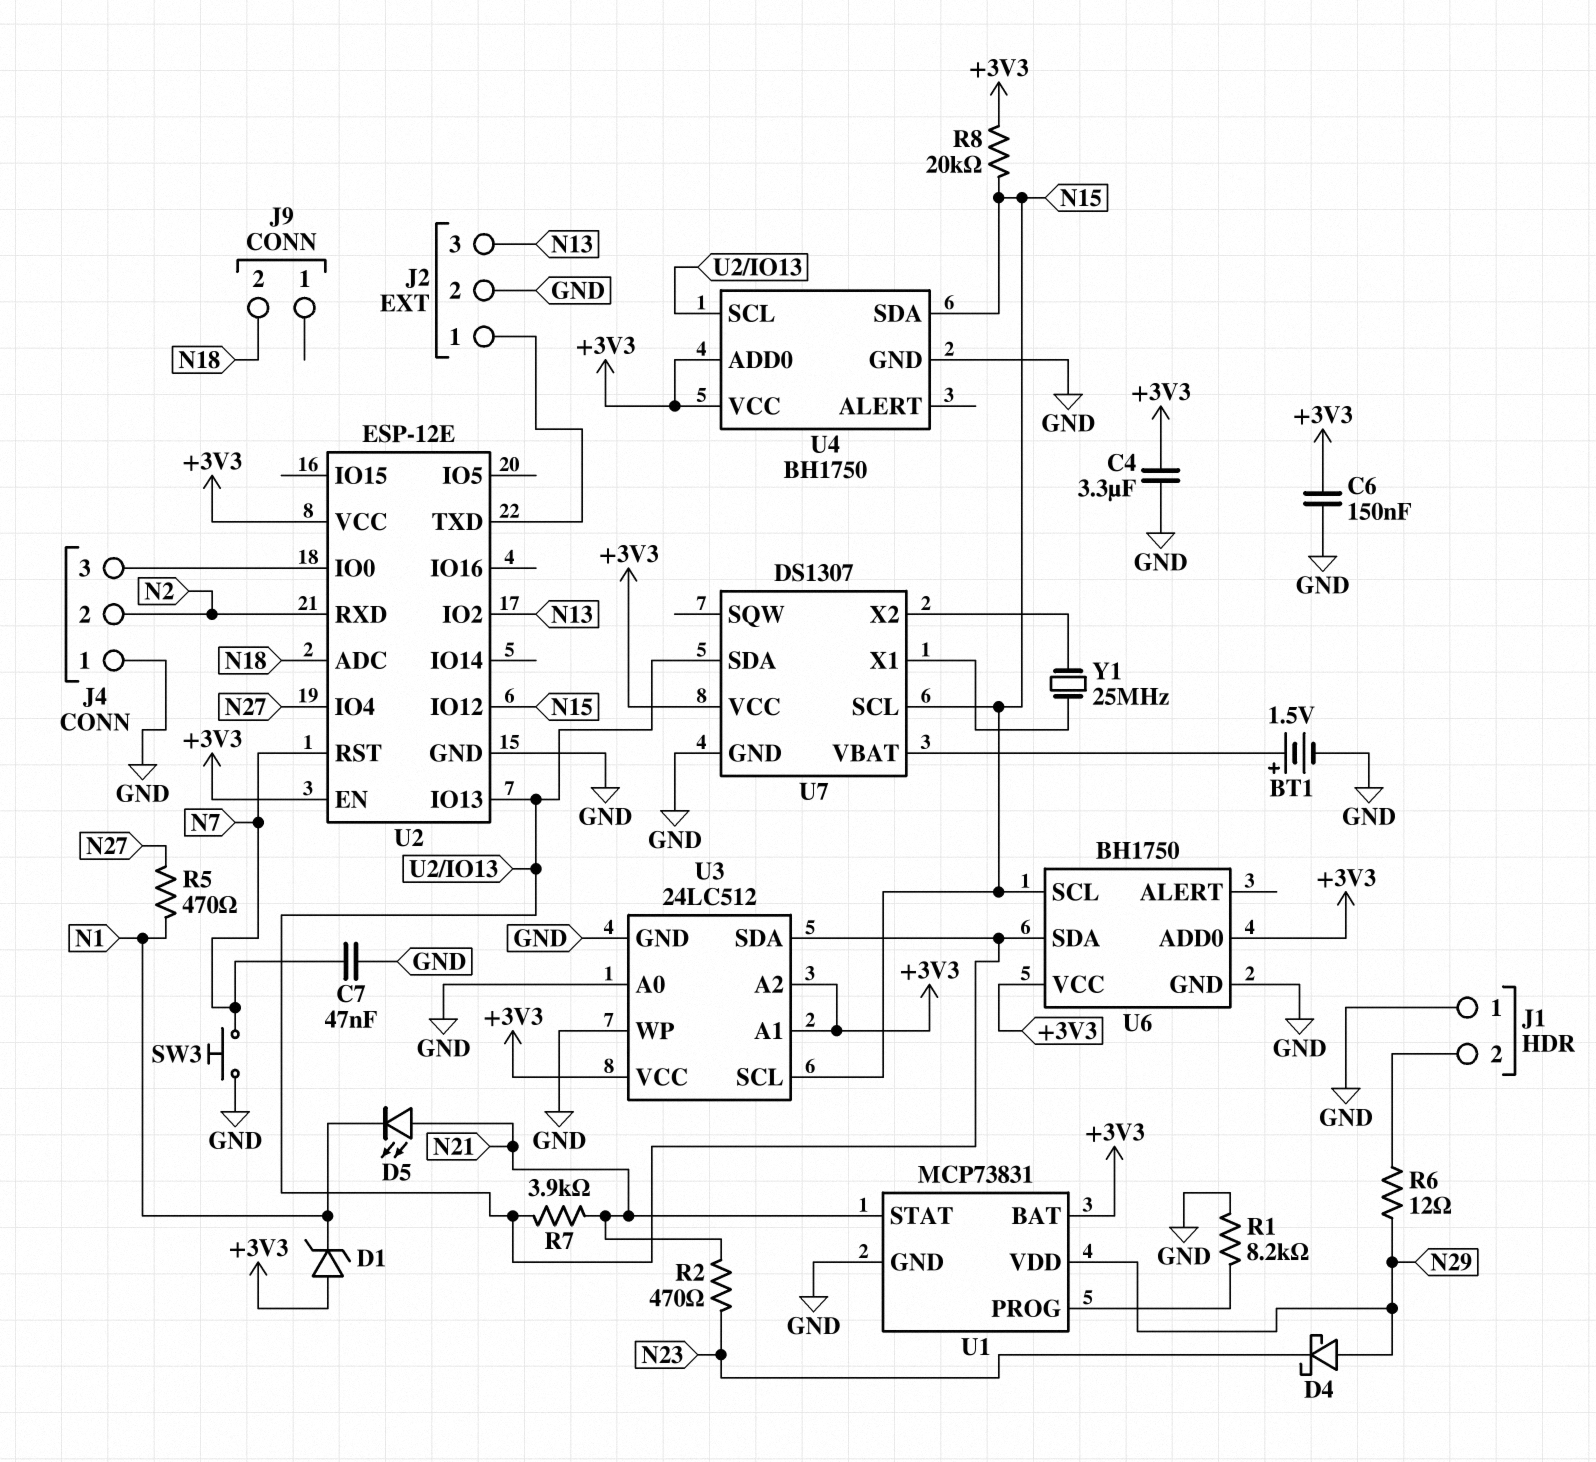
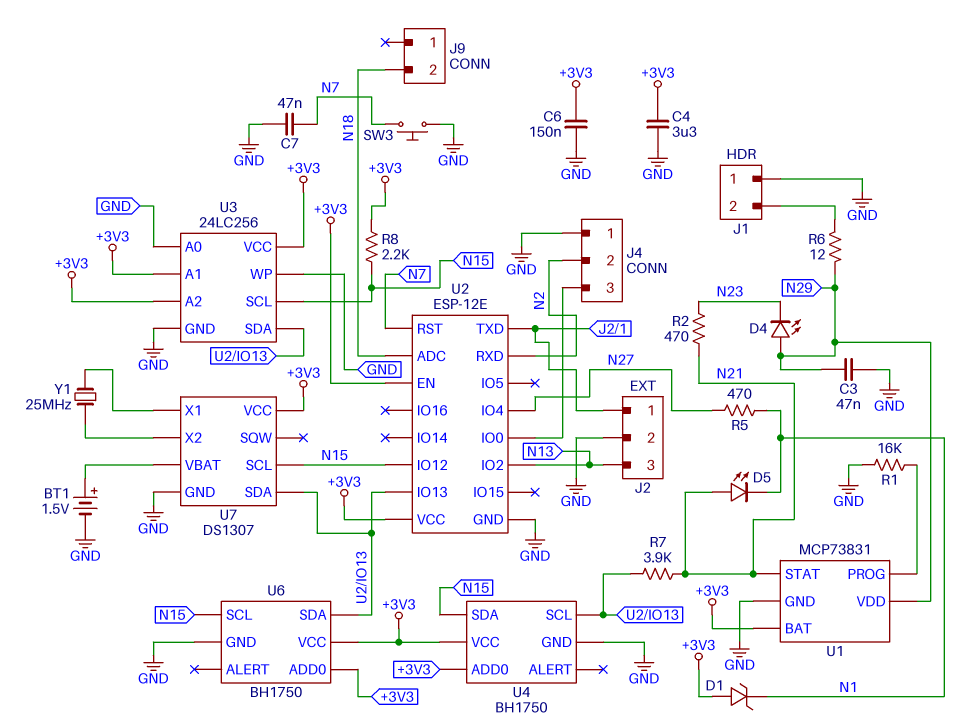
C3: none -> 47nF (GND, N29)
D4: schottky (A N29, K N23) -> LED (A N29, K N23)
R1: 8.2k (GND, U1/PROG) -> 16k (GND, U1/PROG)
R8: 20k (+3V3, N15) -> 2.2k (+3V3, N15)
U3: 24LC512 -> 24LC256

